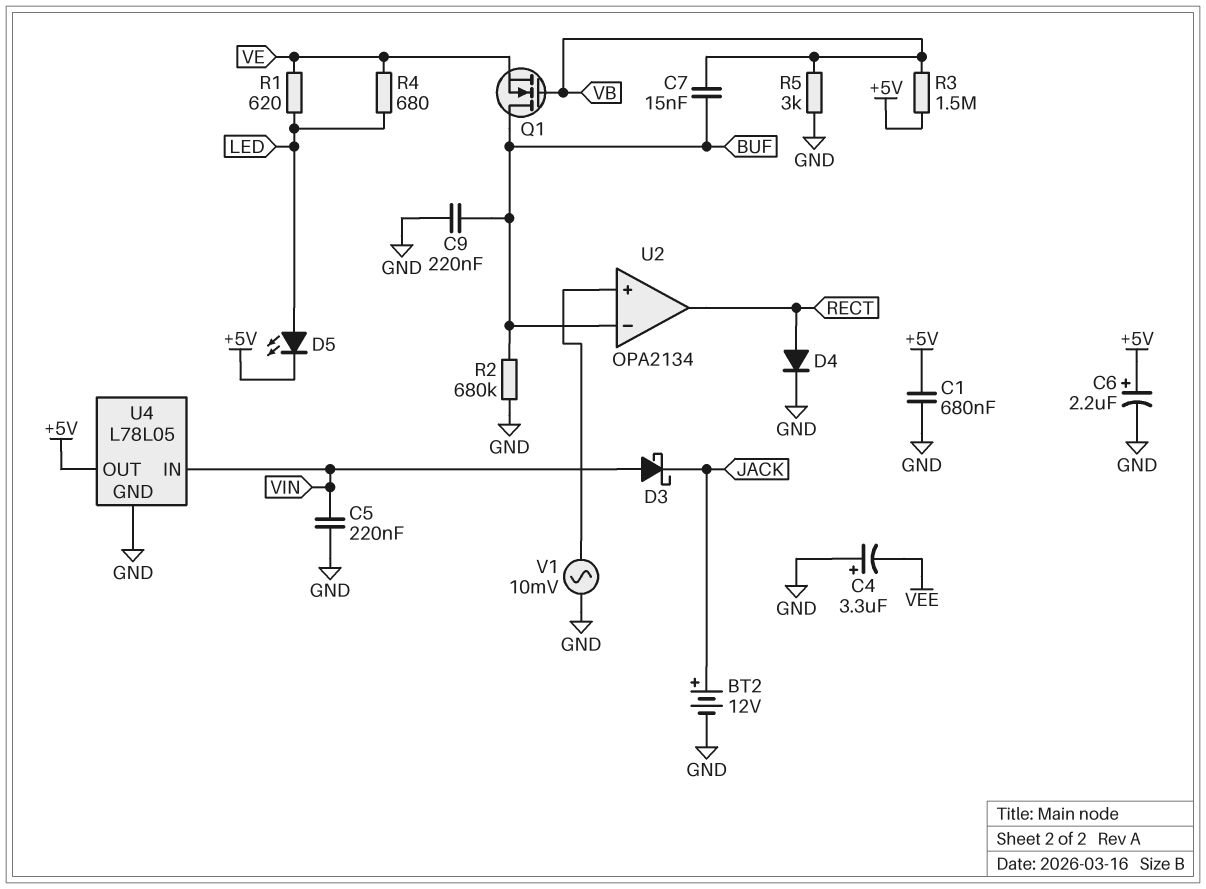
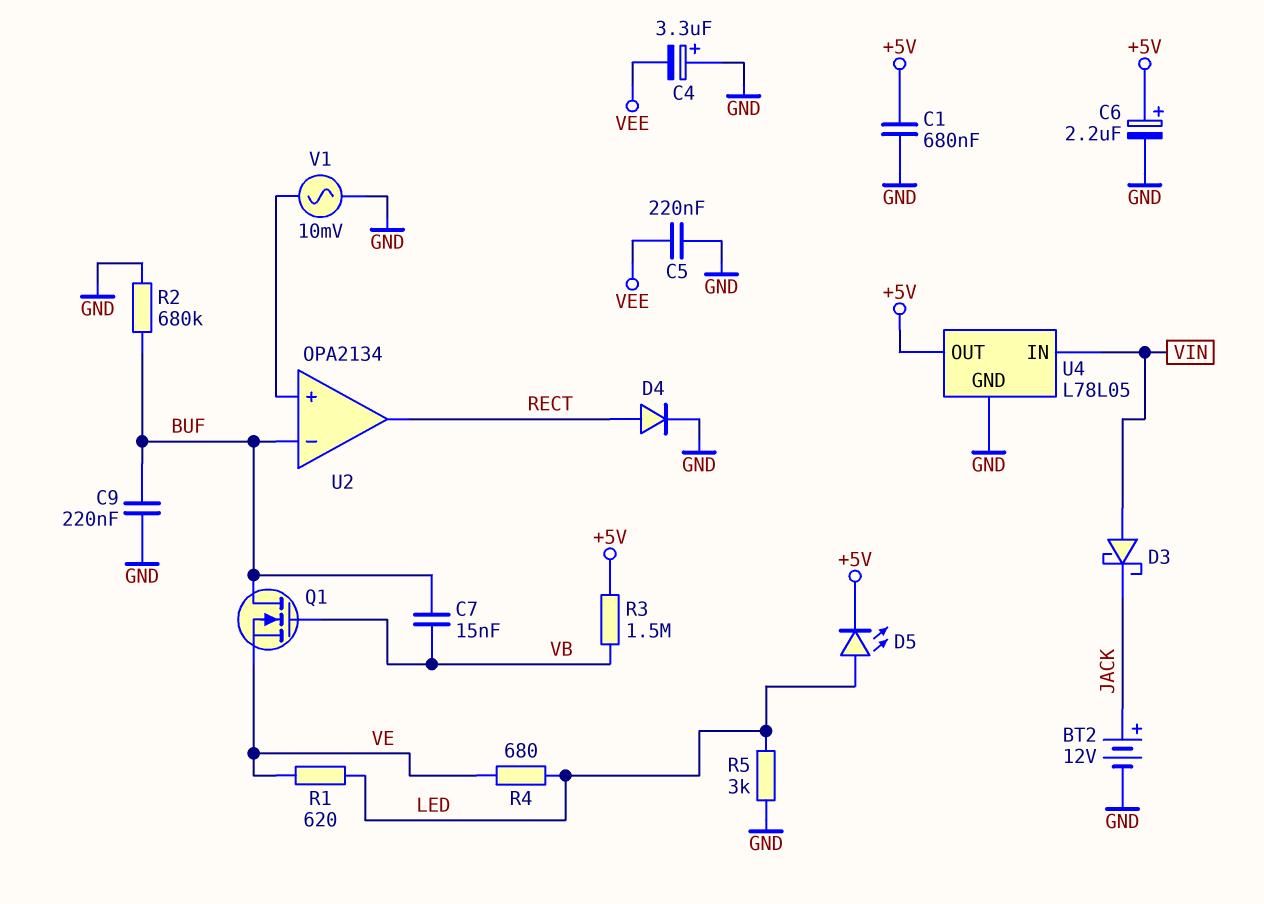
C5: 220nF (GND, VIN) -> 220nF (GND, VEE)
R5: 3k (GND, VB) -> 3k (GND, LED)

